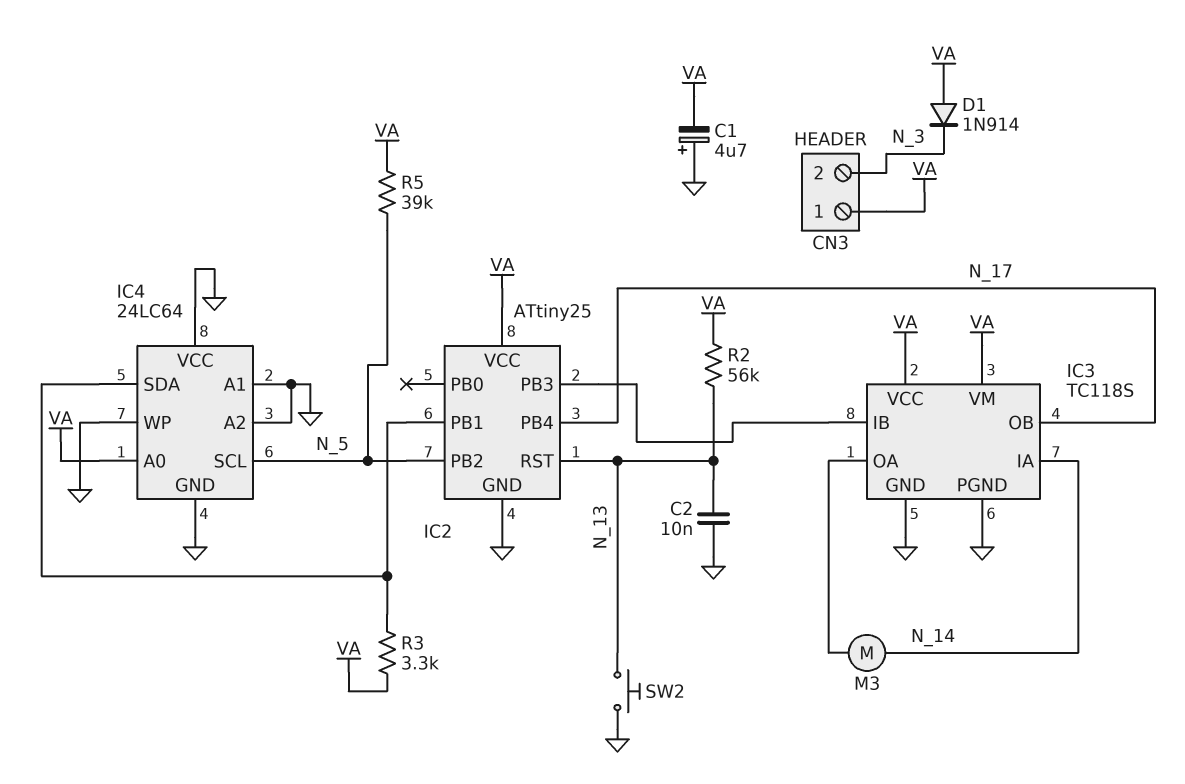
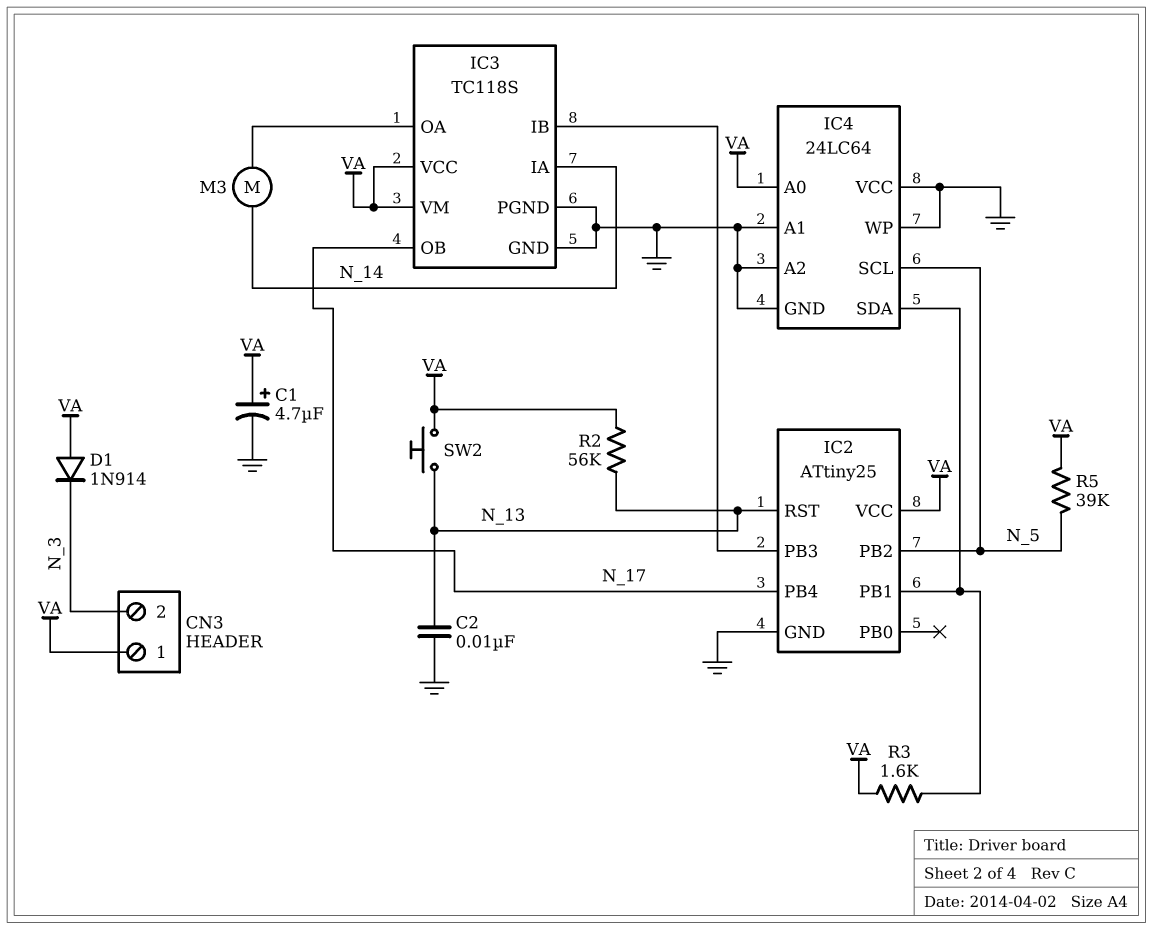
C1: 4.7uF (plus GND, minus VA) -> 4.7uF (plus VA, minus GND)
R3: 3.3k (IC2/PB1, VA) -> 1.6k (IC2/PB1, VA)
SW2: button (GND, N_13) -> button (N_13, VA)

